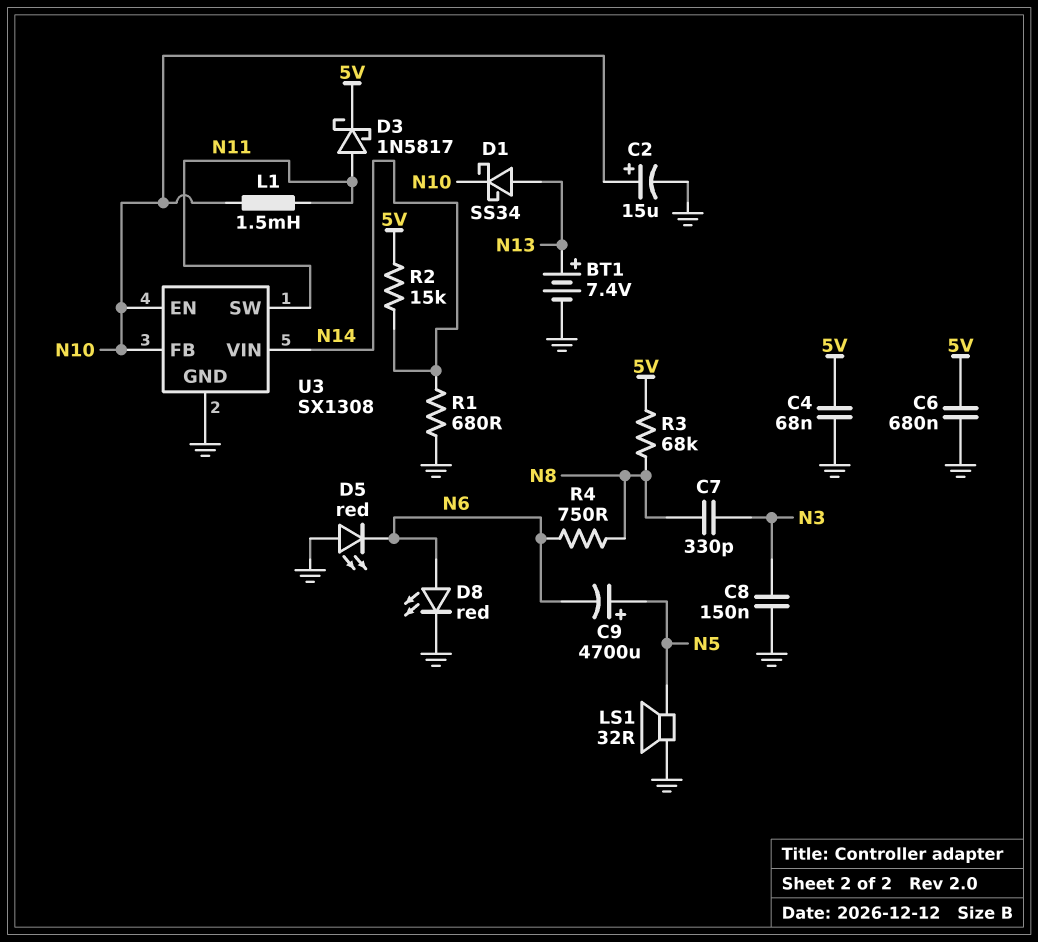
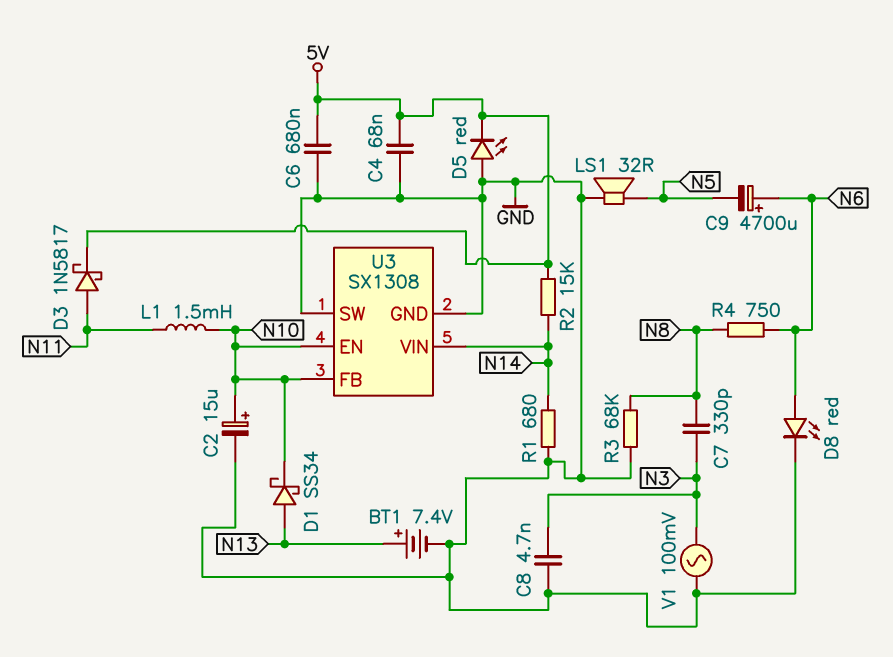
C8: 150nF (GND, N3) -> 4.7nF (GND, N3)
C9: 4700uF (plus N5, minus N6) -> 4700uF (plus N6, minus N5)
D5: LED red (A GND, K N6) -> LED red (A GND, K 5V)
R3: 68k (5V, N8) -> 68k (GND, N8)
U3 pin SW: N11 -> GND
V1: none -> AC 100mV (GND, N3)

